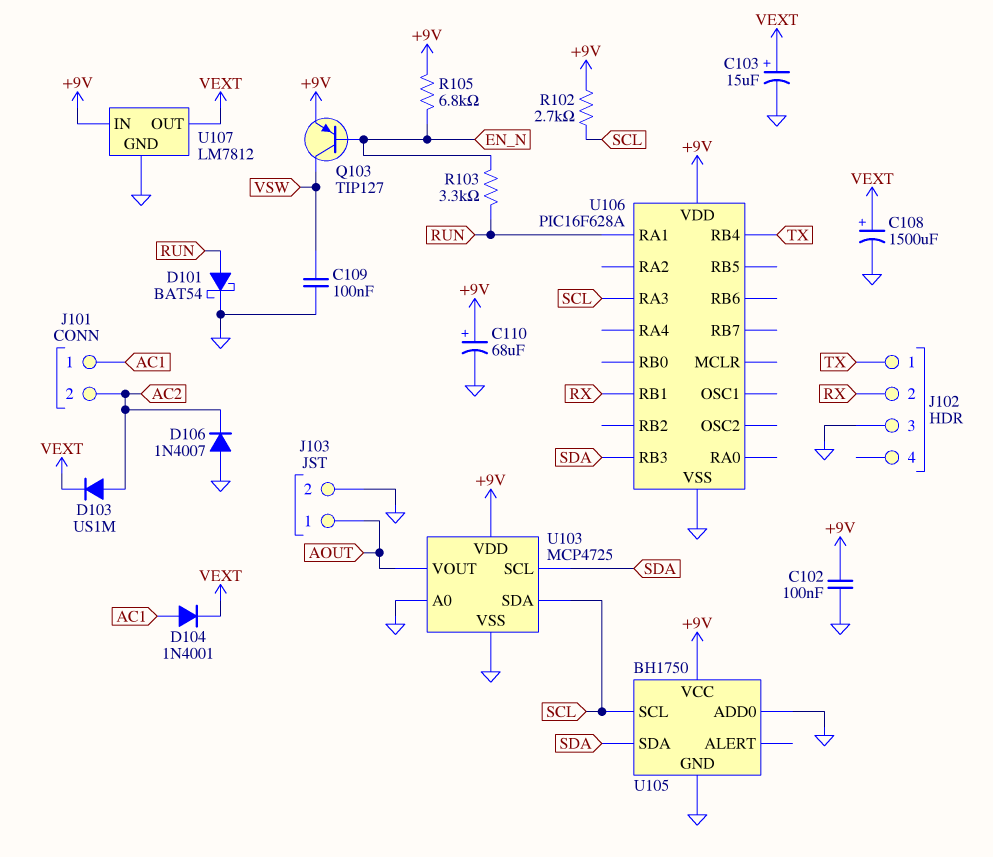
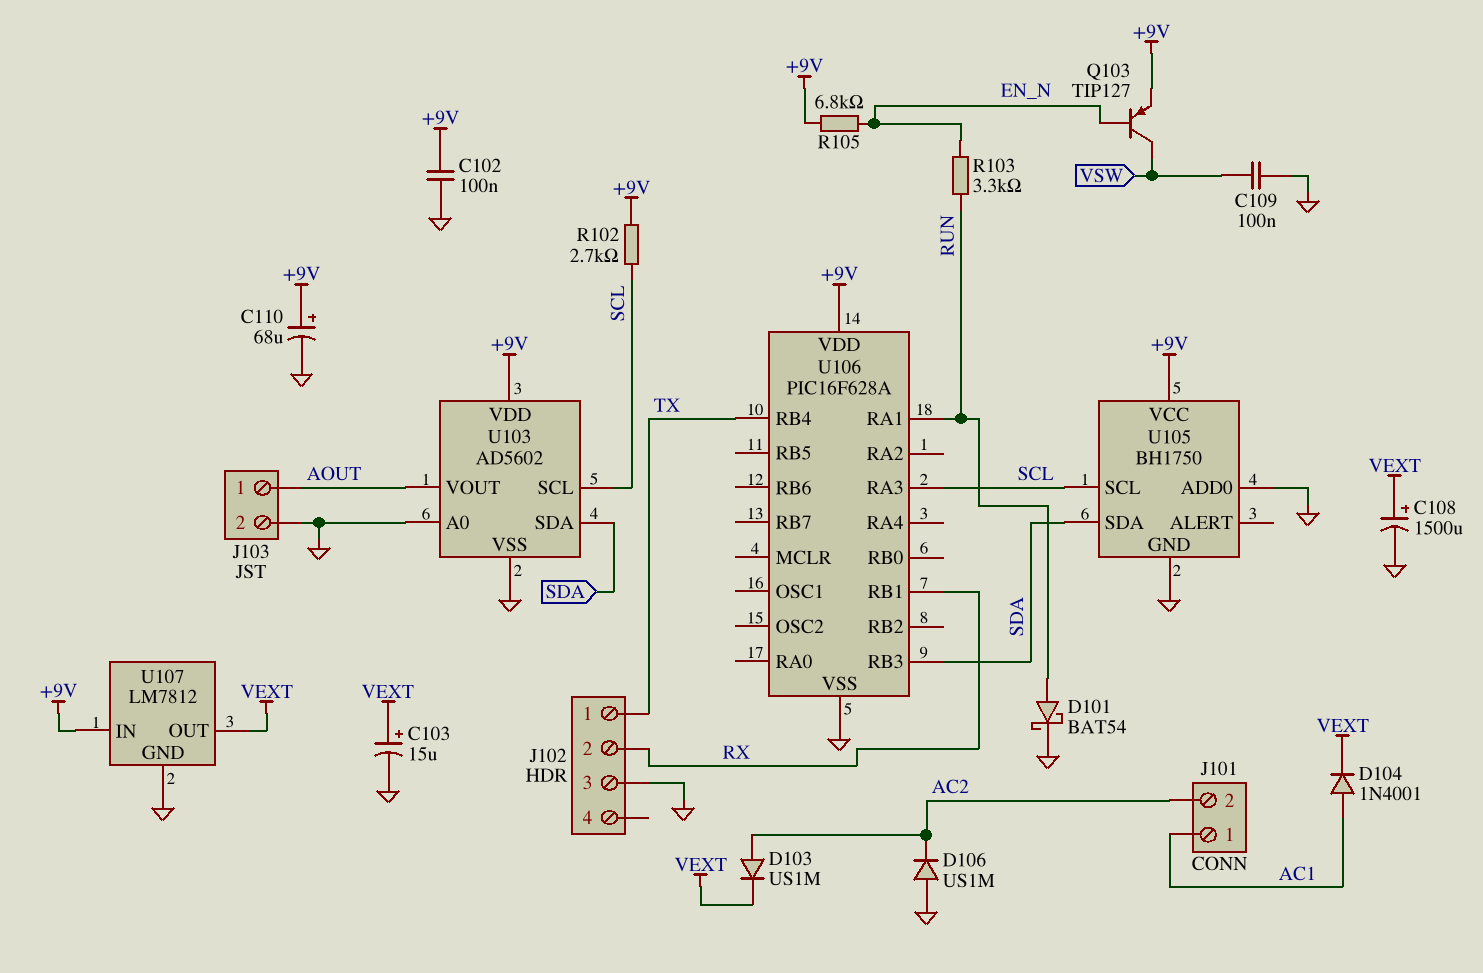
D106: diode 1N4007 (A GND, K AC2) -> diode US1M (A GND, K AC2)
U103: MCP4725 -> AD5602
U103 pin SCL: SDA -> SCL
U103 pin SDA: SCL -> SDA

